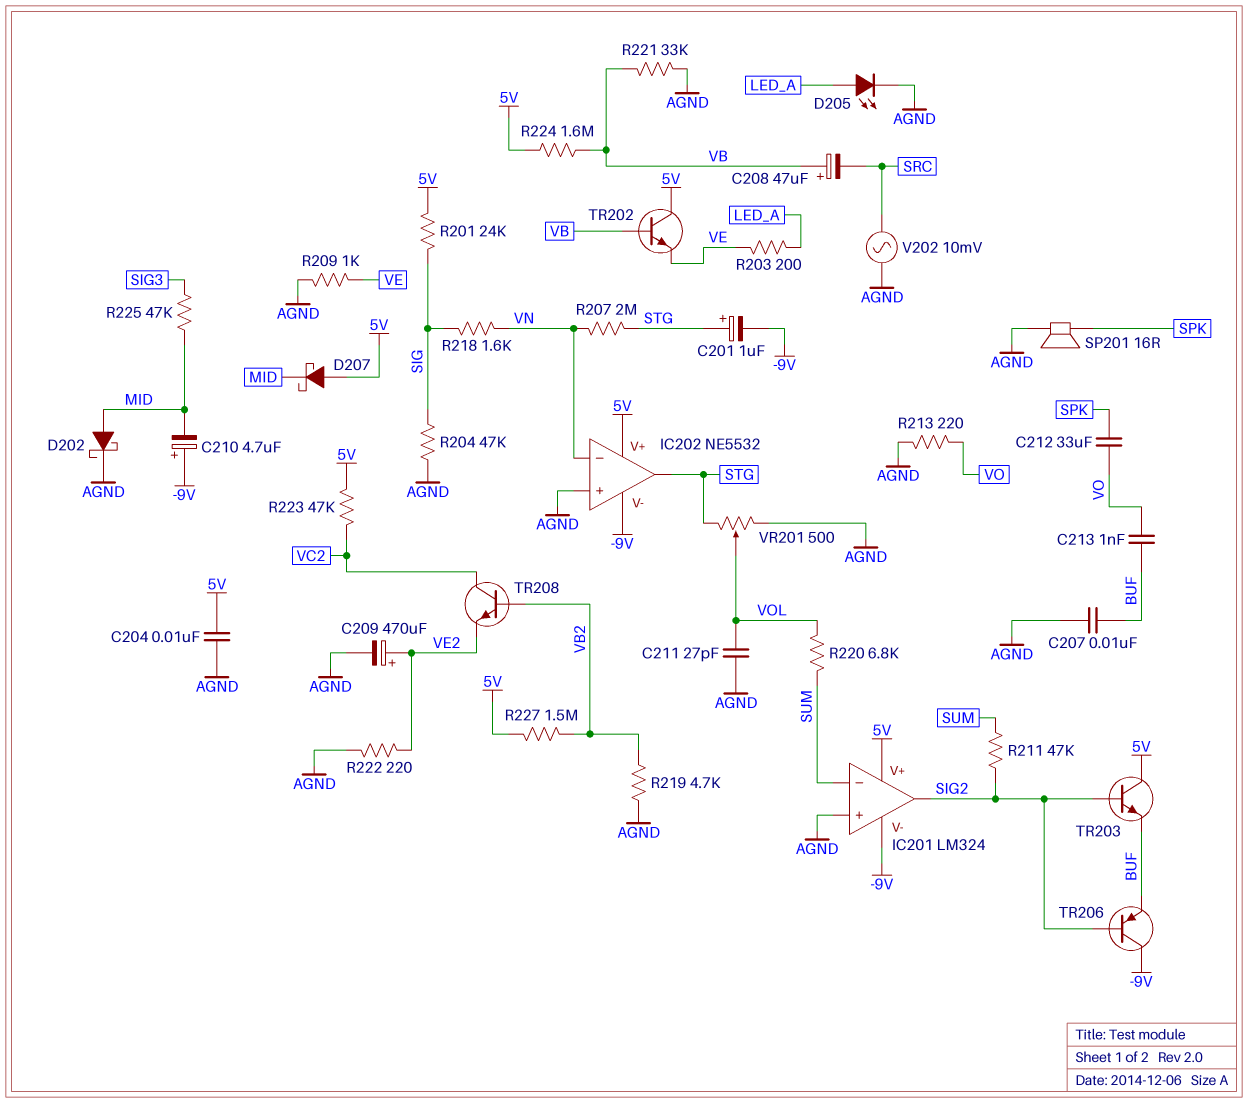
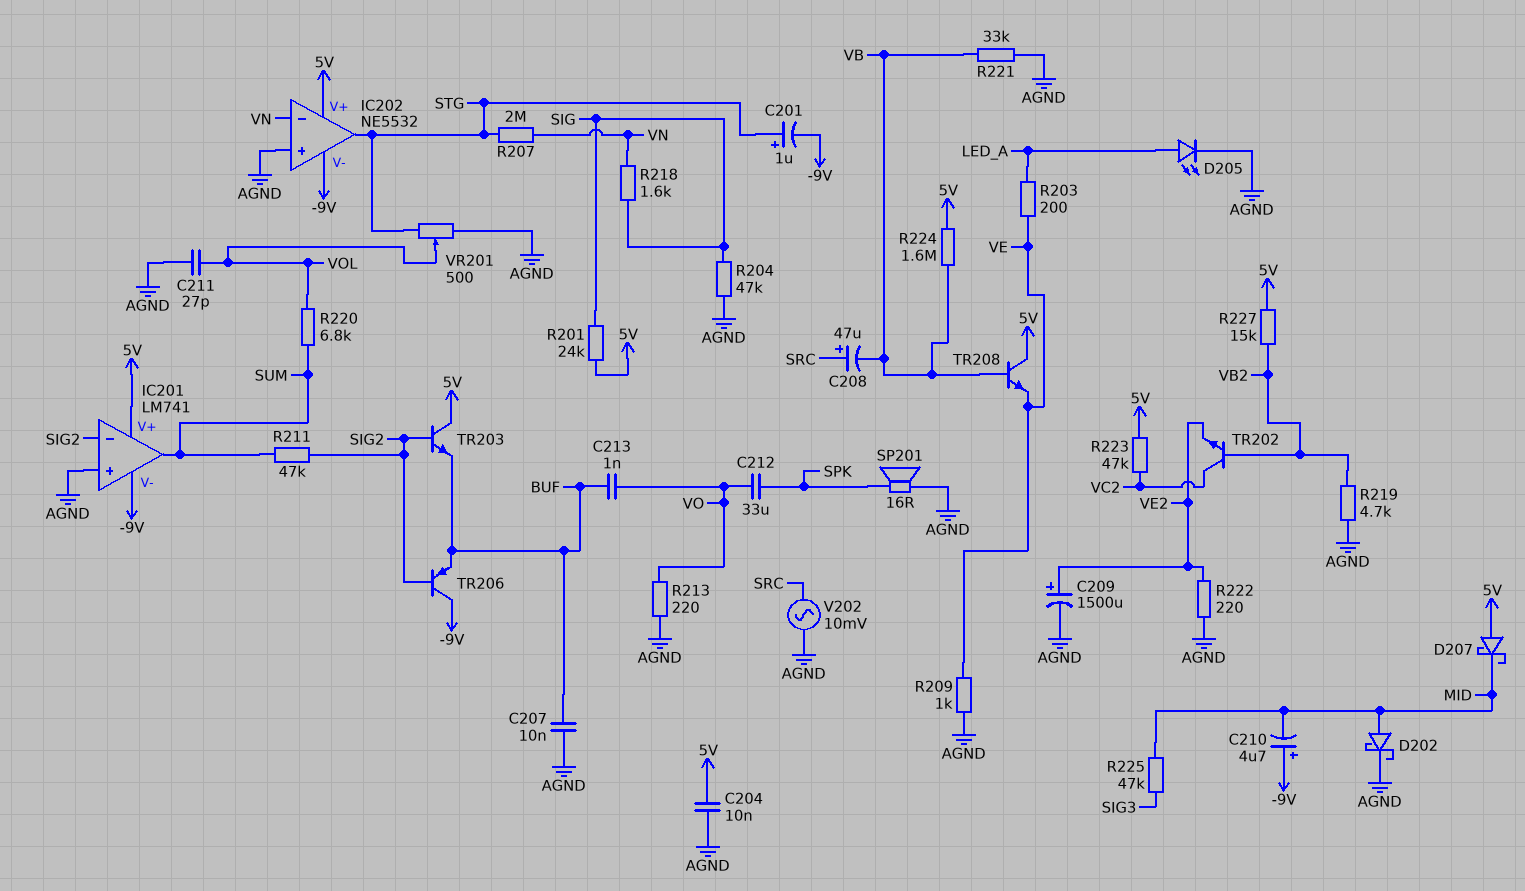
C208: 47uF (plus VB, minus SRC) -> 47uF (plus SRC, minus VB)
C209: 470uF (plus VE2, minus AGND) -> 1500uF (plus VE2, minus AGND)
IC201: LM324 -> LM741
IC201 pin in-: SUM -> SIG2
IC201 pin out: SIG2 -> SUM
R227: 1.5M (5V, VB2) -> 15k (5V, VB2)
TR202: NPN (B VB, C 5V, E VE) -> NPN (B VB2, C VC2, E VE2)
TR208: NPN (B VB2, C VC2, E VE2) -> NPN (B VB, C 5V, E VE)

